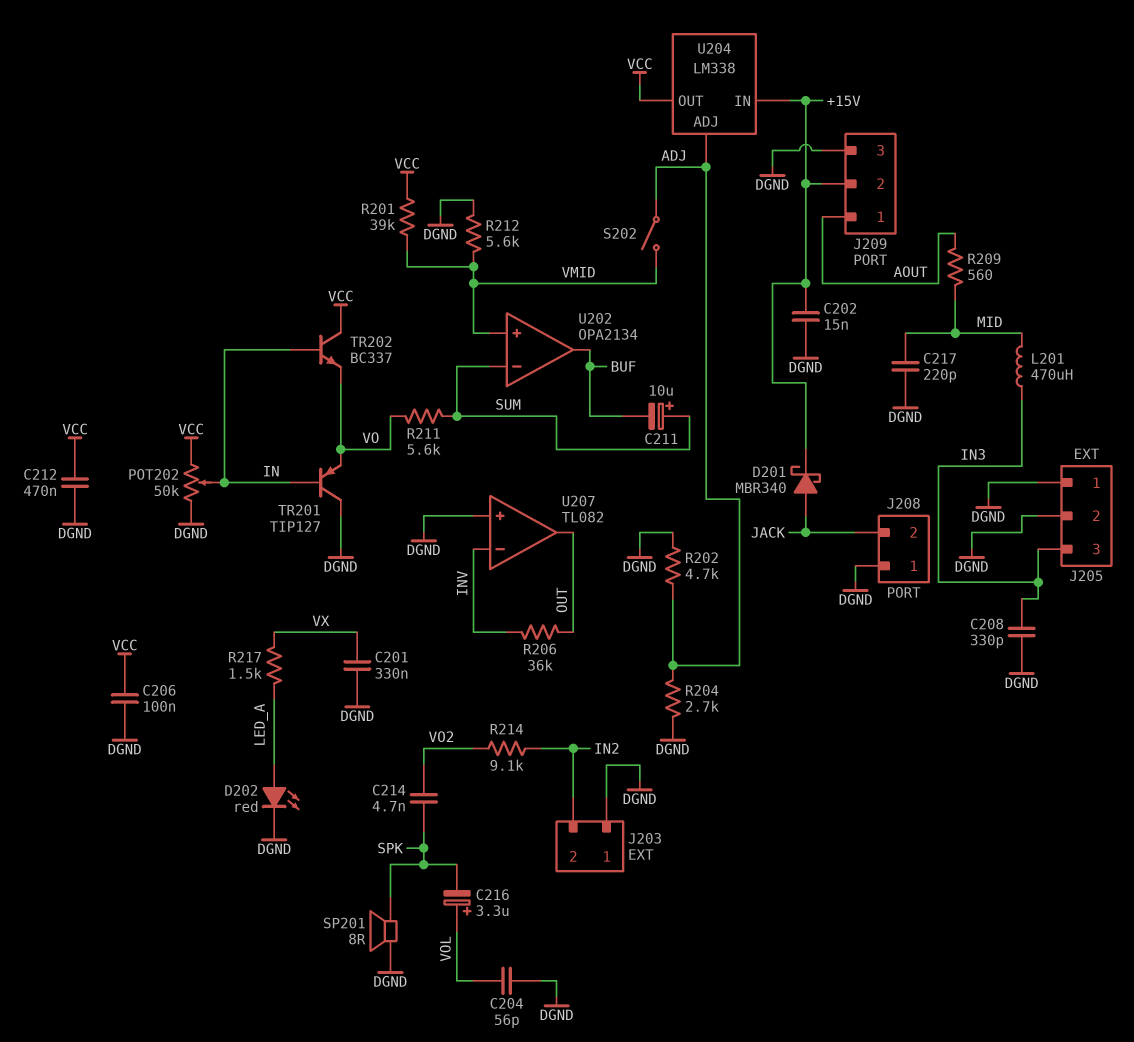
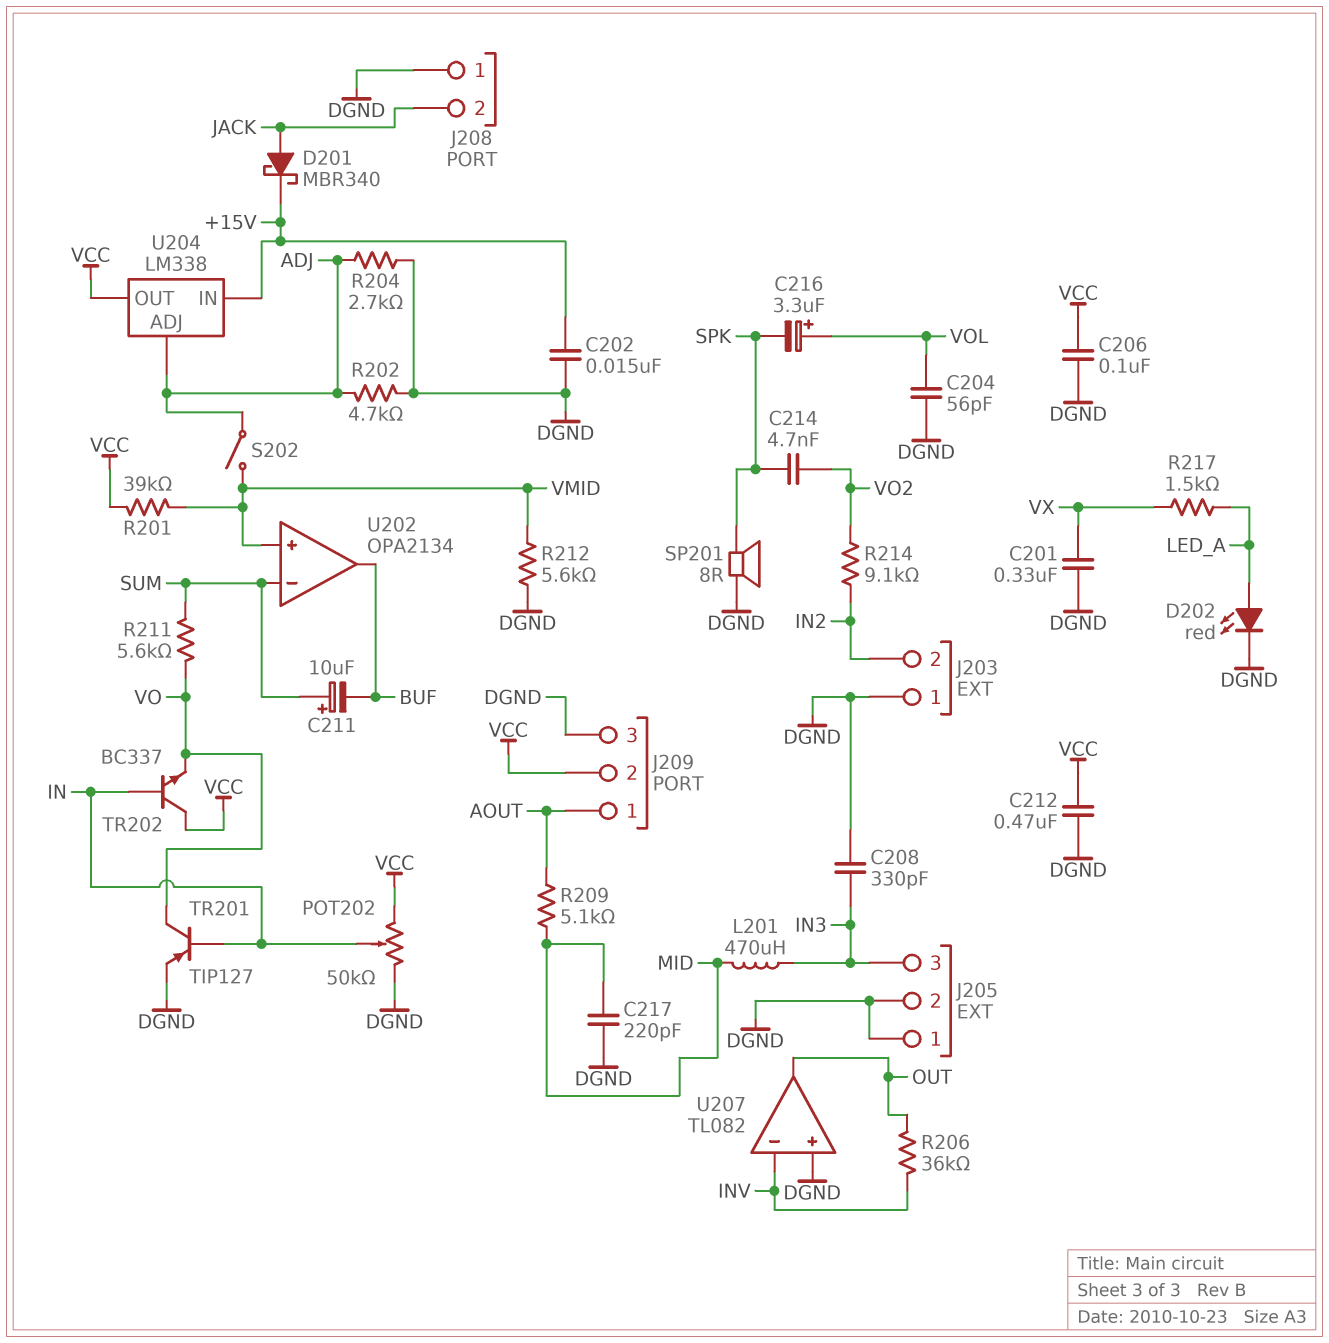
J209 pin 2: +15V -> VCC
R209: 560 (AOUT, MID) -> 5.1k (AOUT, MID)
TR201: PNP TIP127 (B IN, C DGND, E VO) -> PNP TIP127 (B IN, C VO, E DGND)

